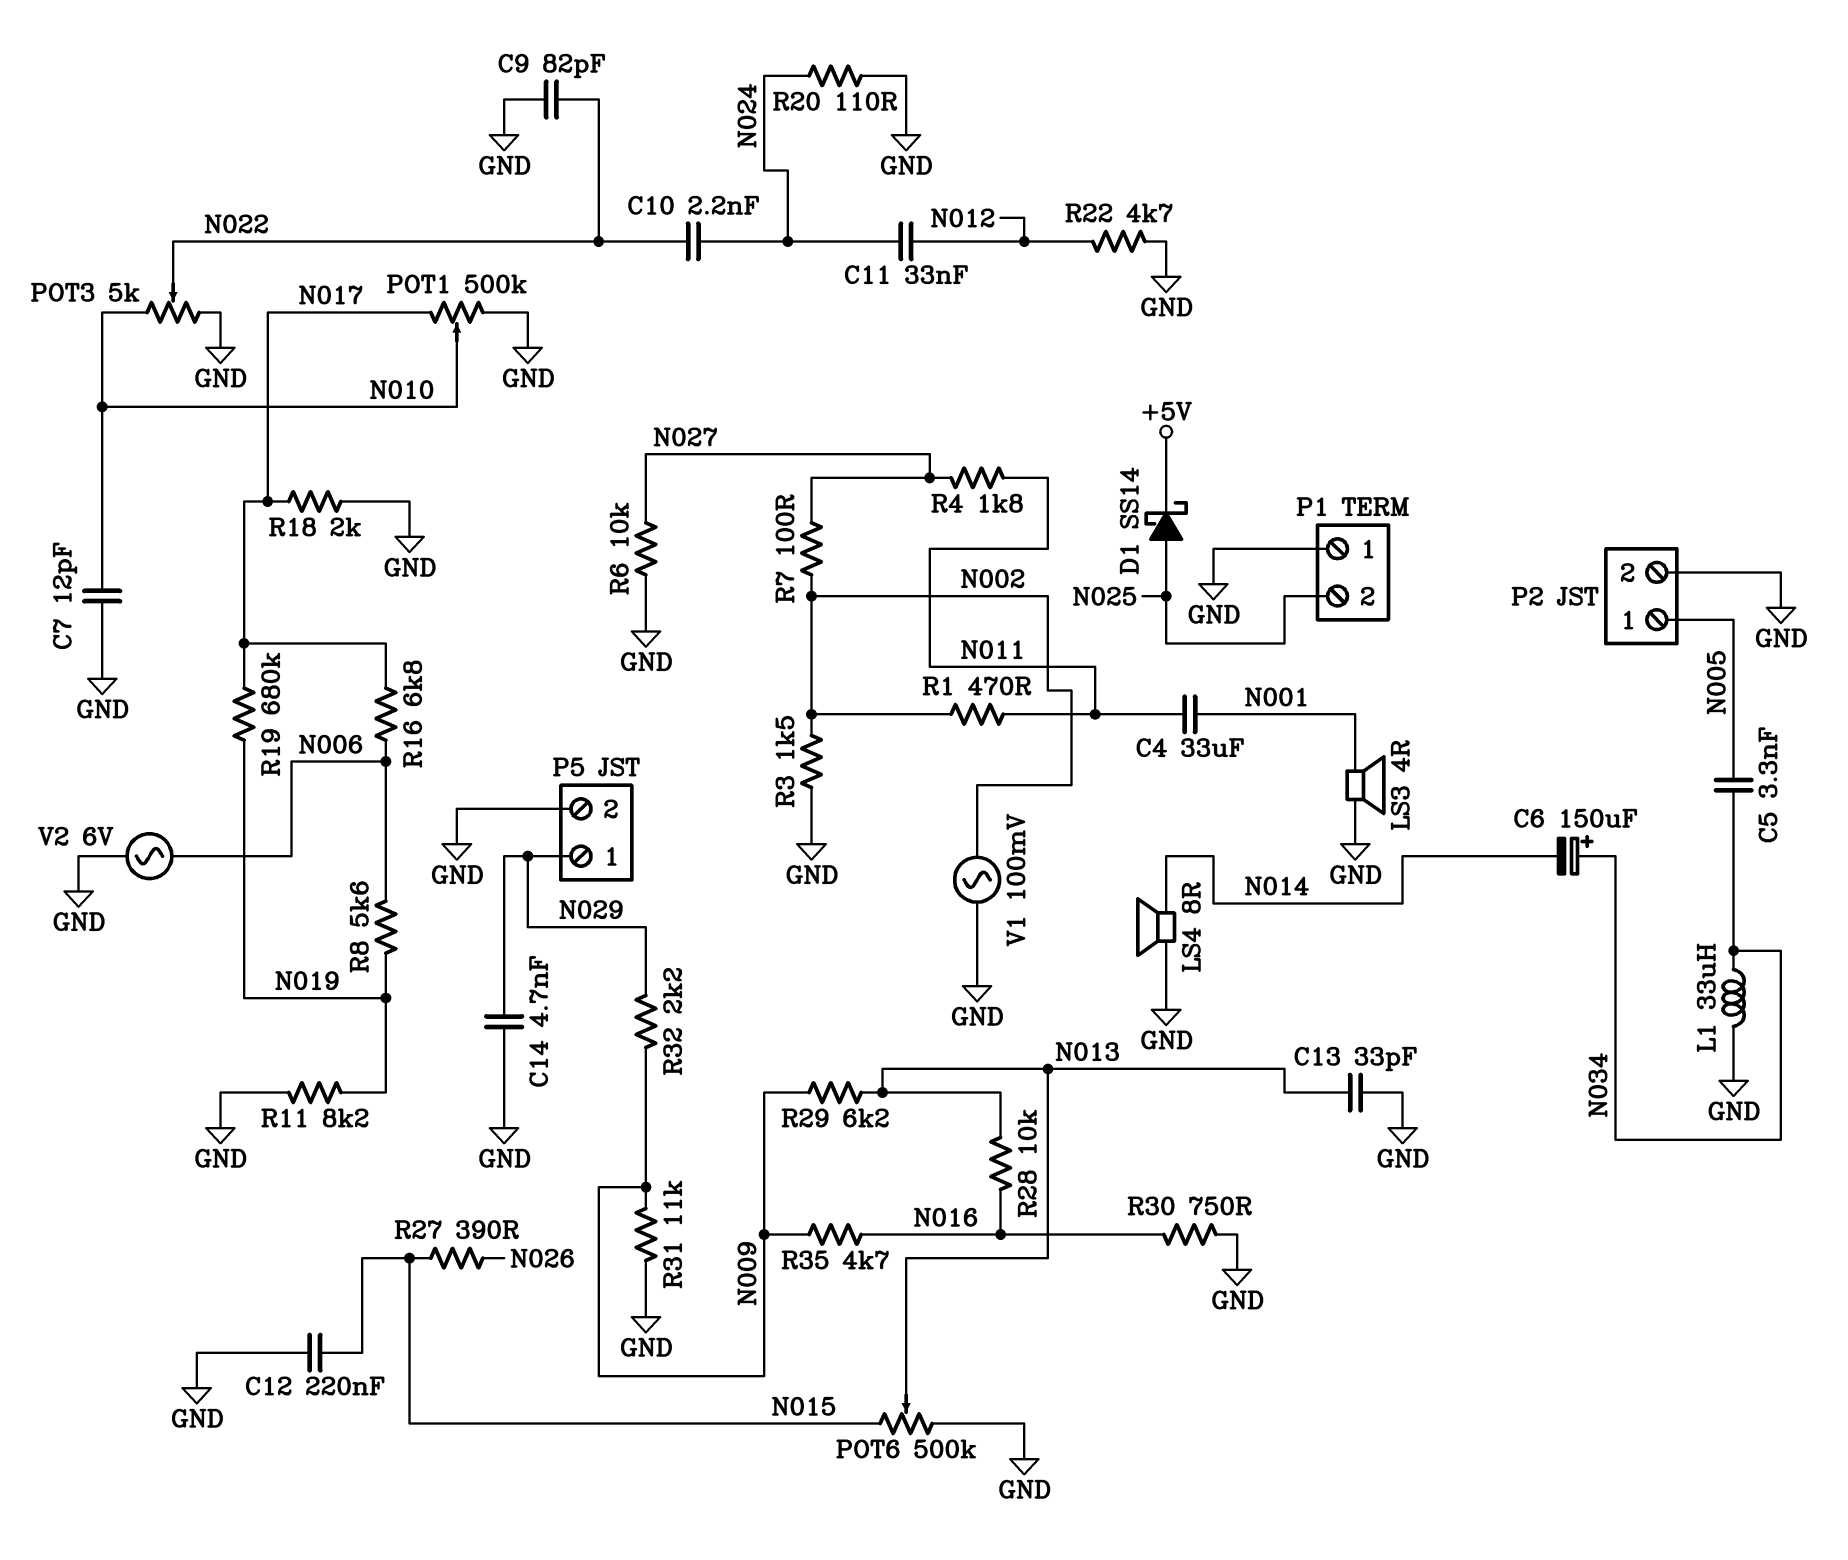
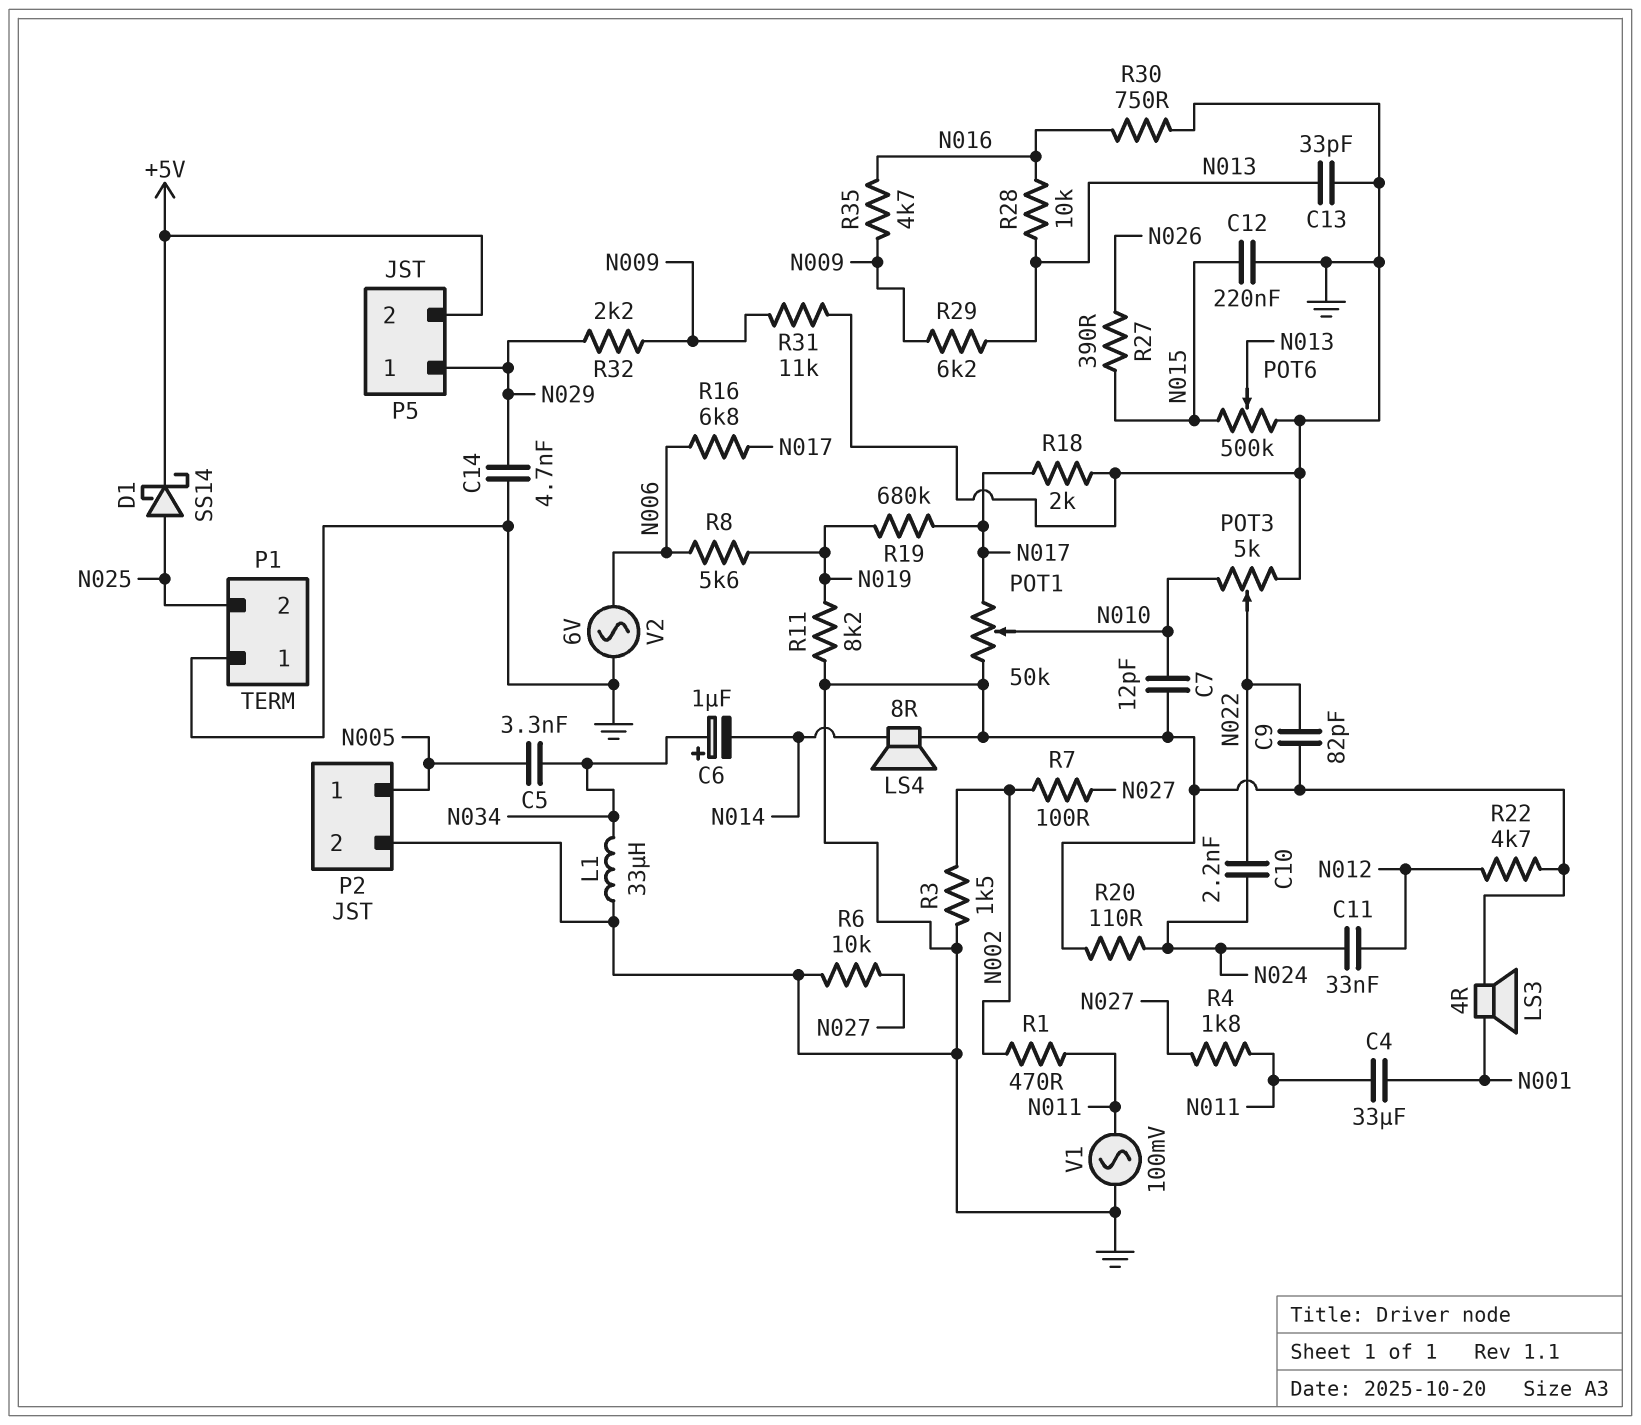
C6: 150uF (plus N034, minus N014) -> 1uF (plus N034, minus N014)
P5 pin 2: GND -> +5V
POT1: 500k (GND, N017, wiper N010) -> 50k (GND, N017, wiper N010)
V1: AC 100mV (GND, N002) -> AC 100mV (GND, N011)

